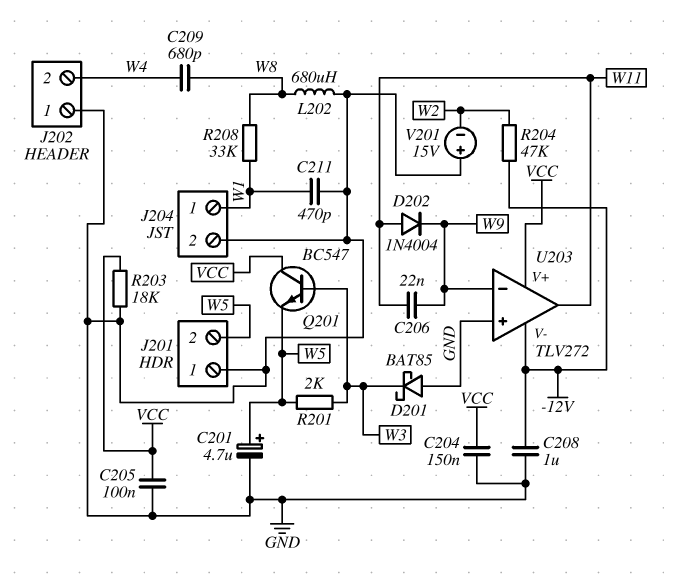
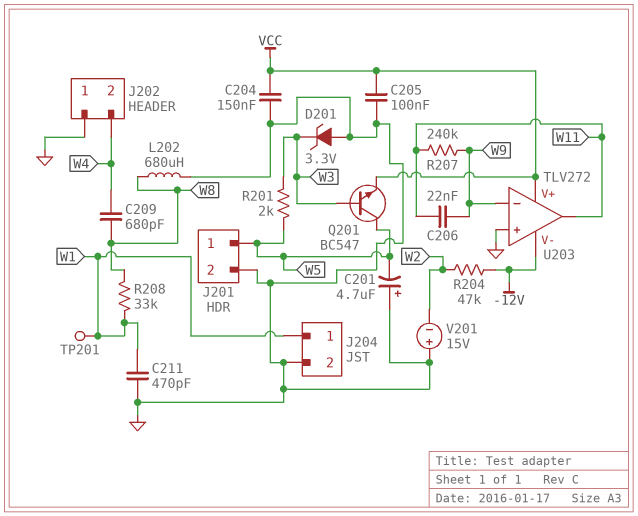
C201: 4.7uF (plus W5, minus GND) -> 4.7uF (plus GND, minus W5)
C208: 1uF (-12V, GND) -> none
D201: schottky BAT85 (A GND, K W3) -> zener 3.3V (A GND, K W3)
D202: diode 1N4004 (A W11, K W9) -> none
J201 pin 1: GND -> W5
J201 pin 2: W5 -> GND
Q201: NPN BC547 (B W3, C VCC, E W5) -> NPN BC547 (B W3, C W5, E VCC)
R203: 18k (GND, VCC) -> none
R207: none -> 240k (W9, W11)
TP201: none -> test point (W1)

